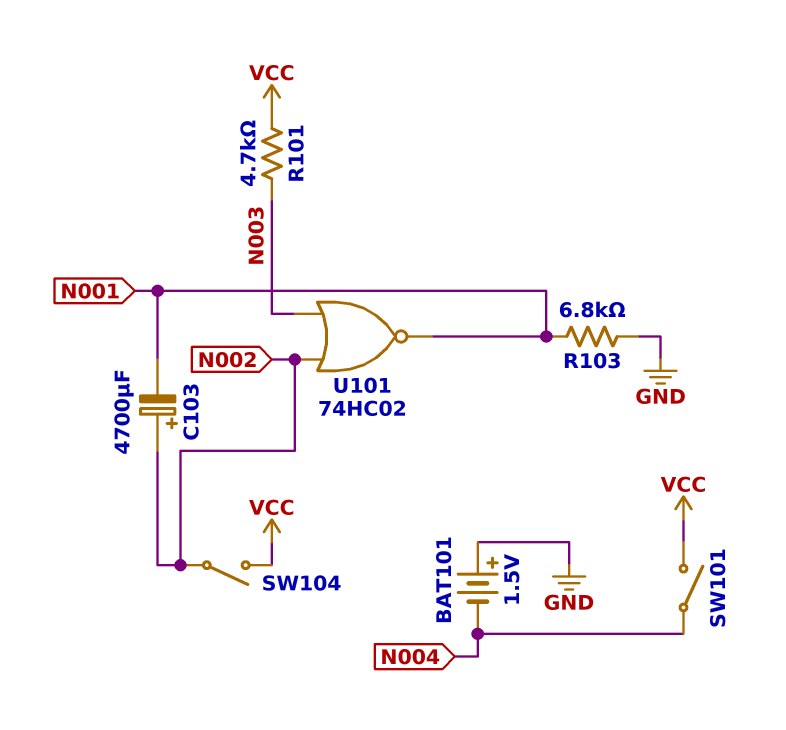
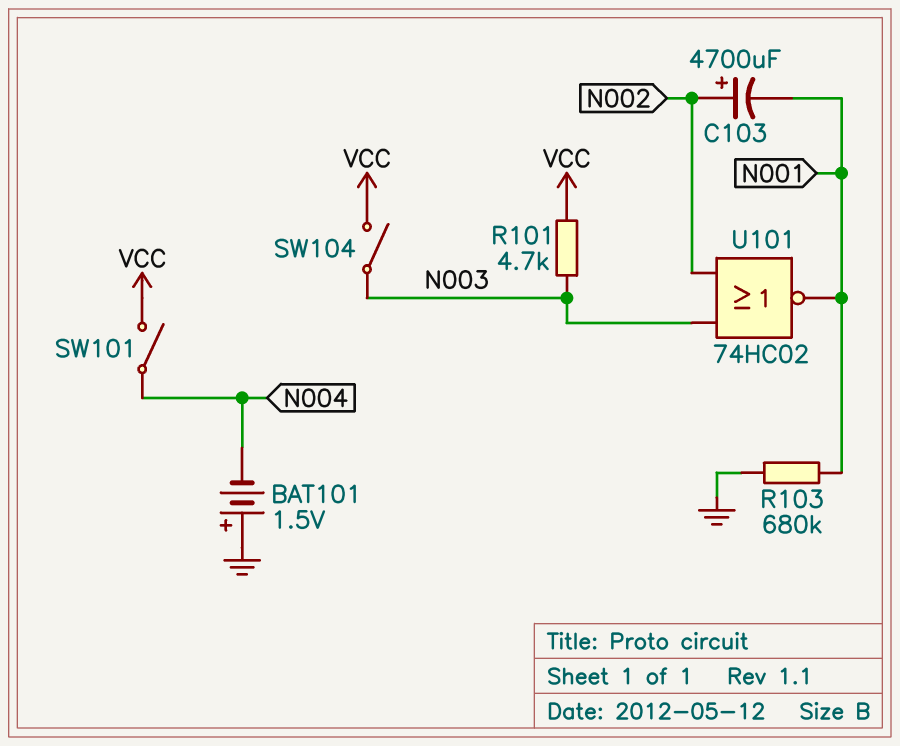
R103: 6.8k (GND, N001) -> 680k (GND, N001)
SW104: switch (N002, VCC) -> switch (N003, VCC)

